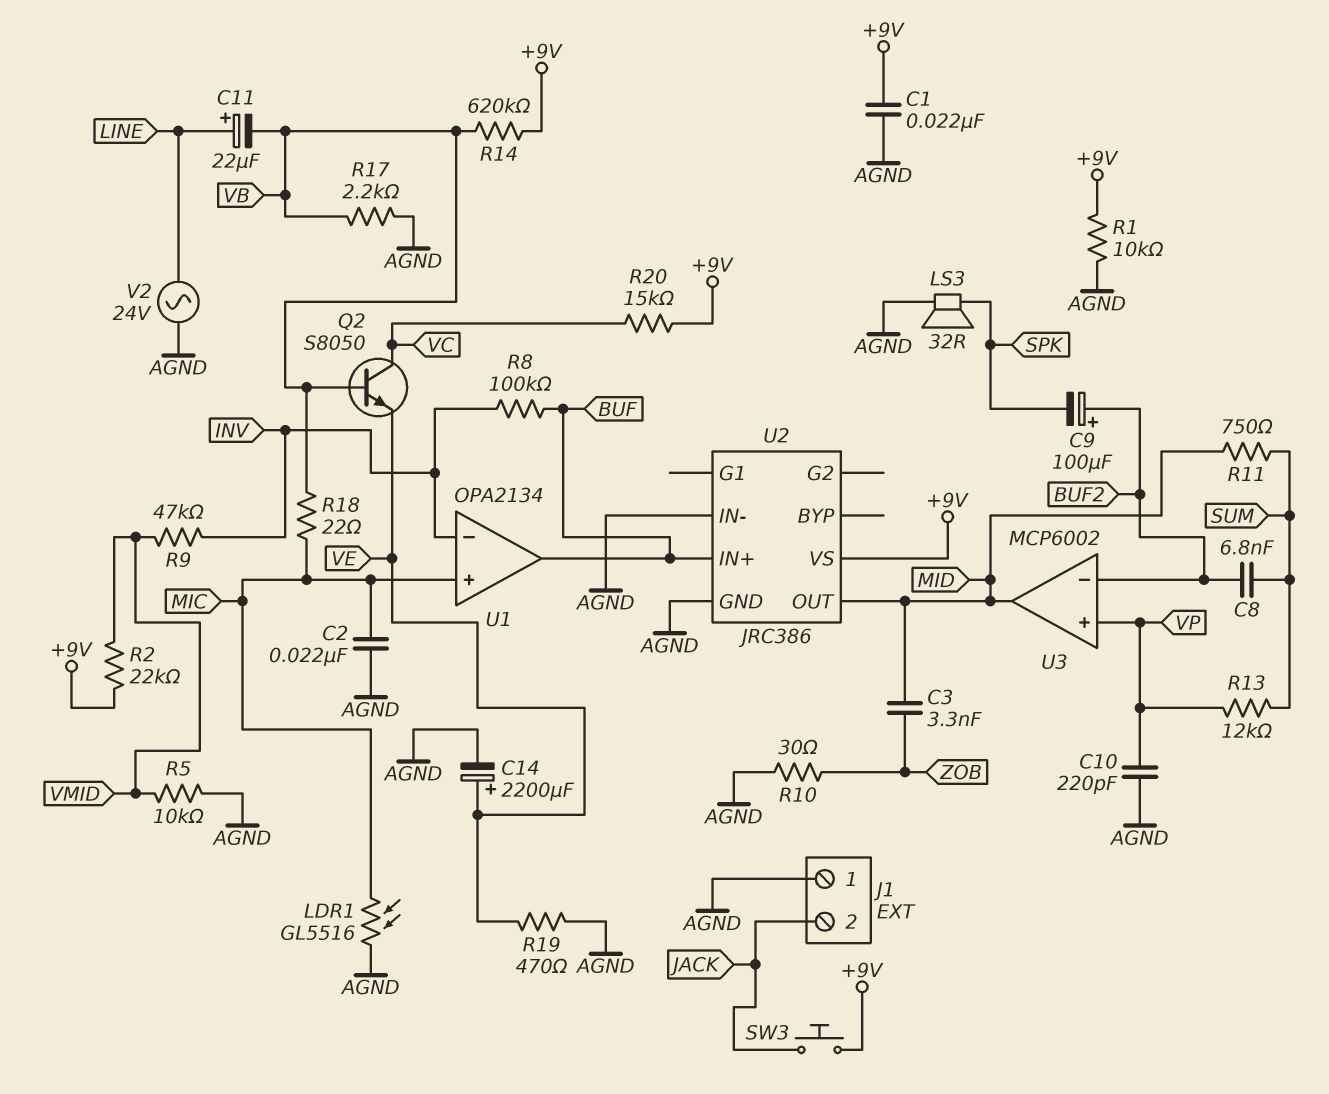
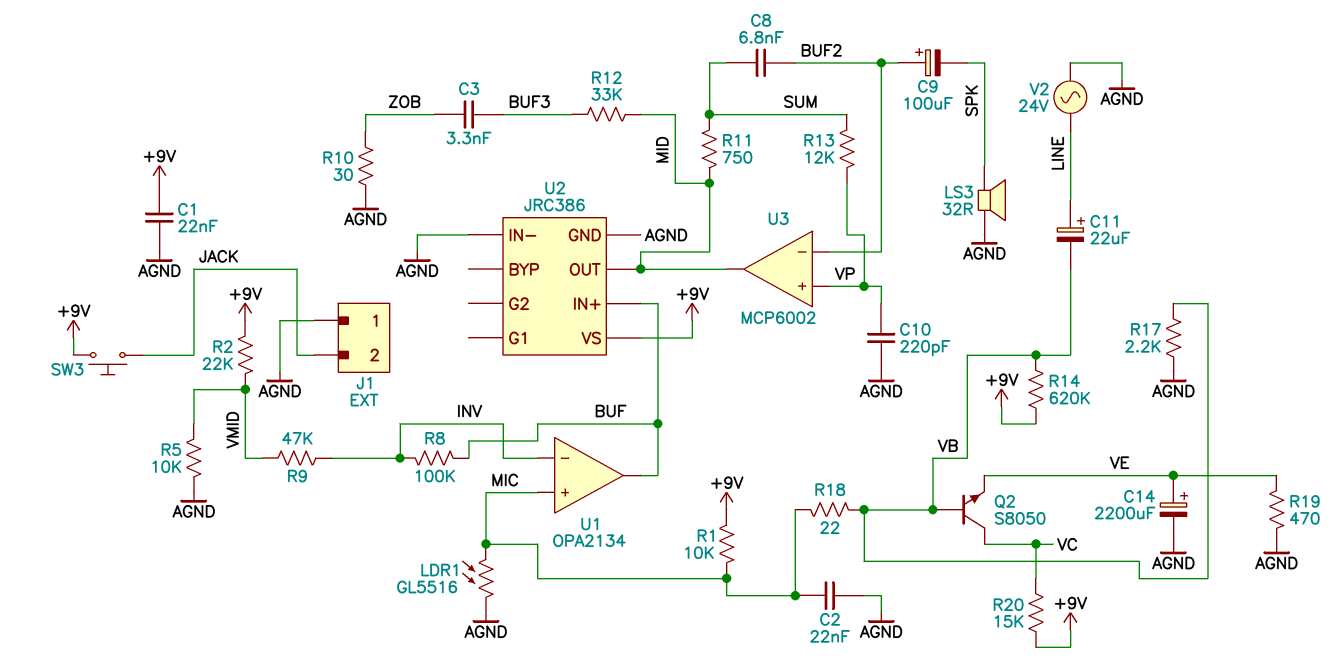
C3: 3.3nF (MID, ZOB) -> 3.3nF (BUF3, ZOB)
R1: 10k (+9V, AGND) -> 10k (+9V, MIC)
R12: none -> 33k (BUF3, MID)

